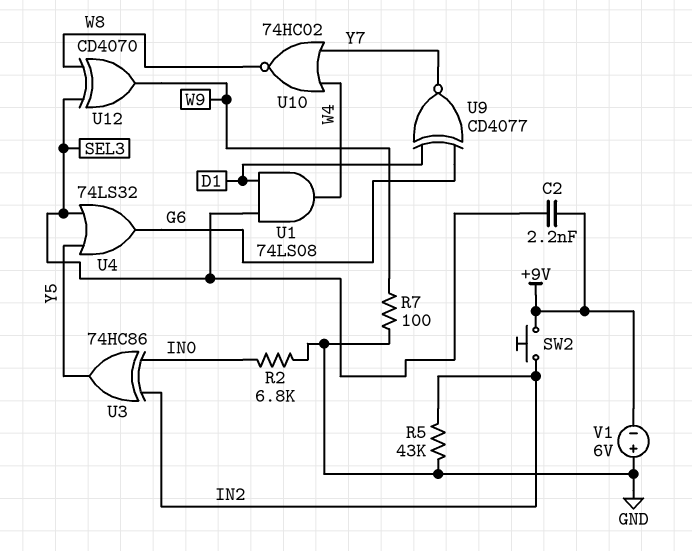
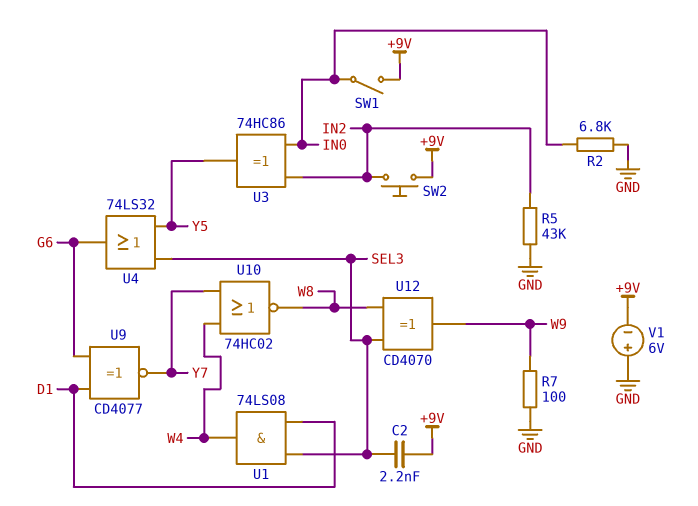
SW1: none -> switch (+9V, IN0)

